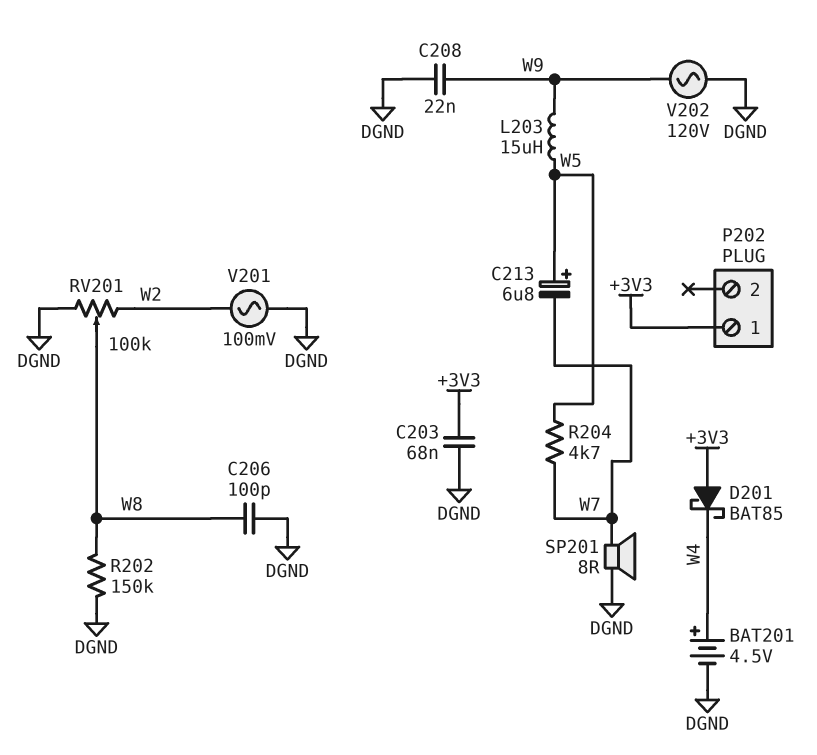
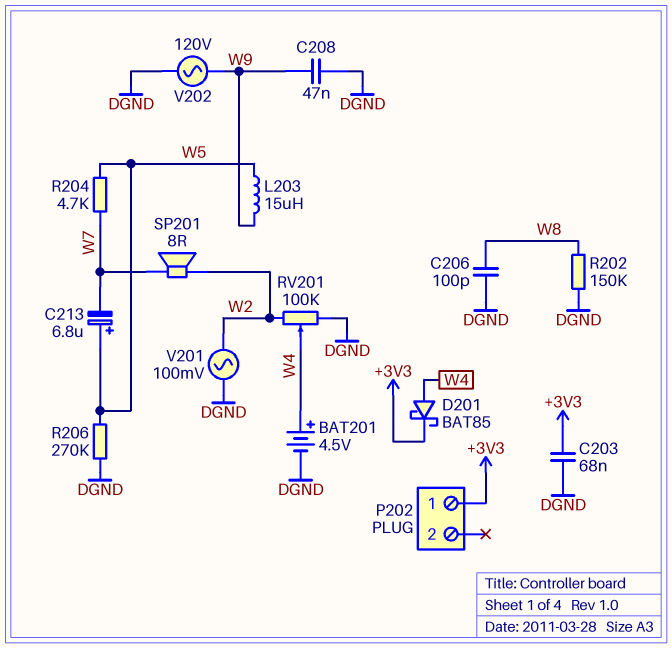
C208: 22nF (DGND, W9) -> 47nF (DGND, W9)
D201: schottky BAT85 (A +3V3, K W4) -> schottky BAT85 (A W4, K +3V3)
R206: none -> 270k (DGND, W5)
RV201: 100k (DGND, W2, wiper W8) -> 100k (DGND, W2, wiper W4)
SP201: speaker 8R (DGND, W7) -> speaker 8R (W2, W7)

